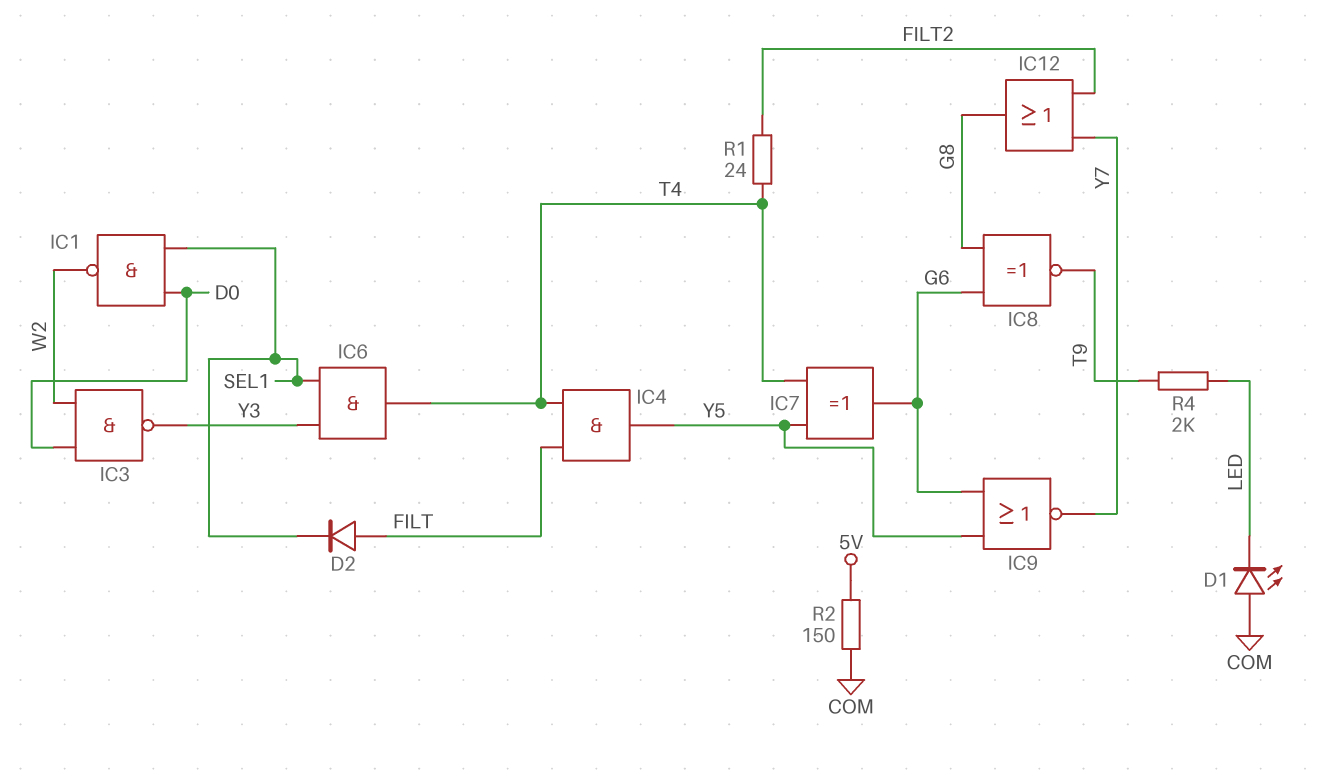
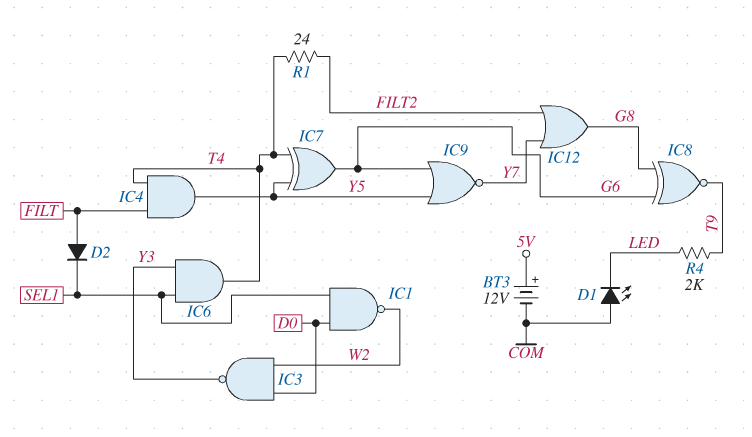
BT3: none -> 12V (plus 5V, minus COM)
R2: 150 (5V, COM) -> none

